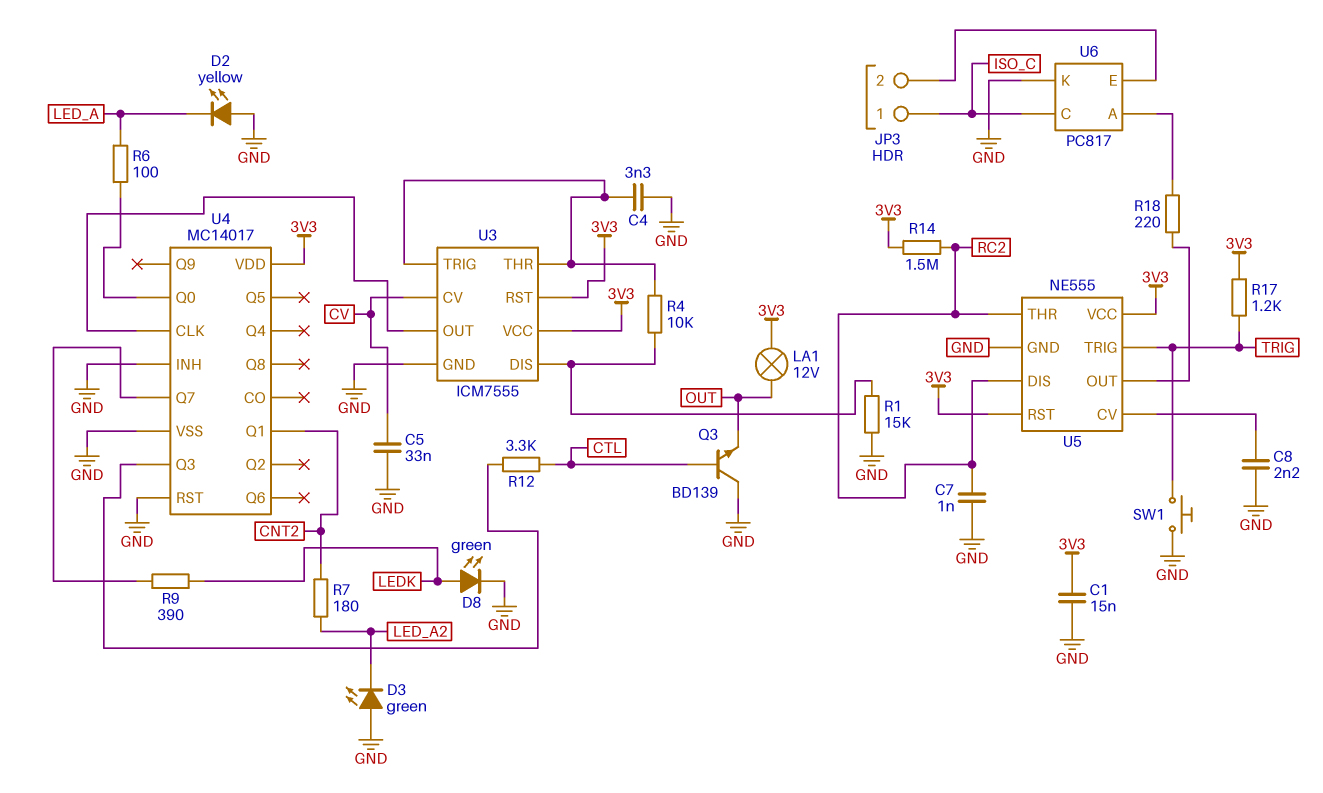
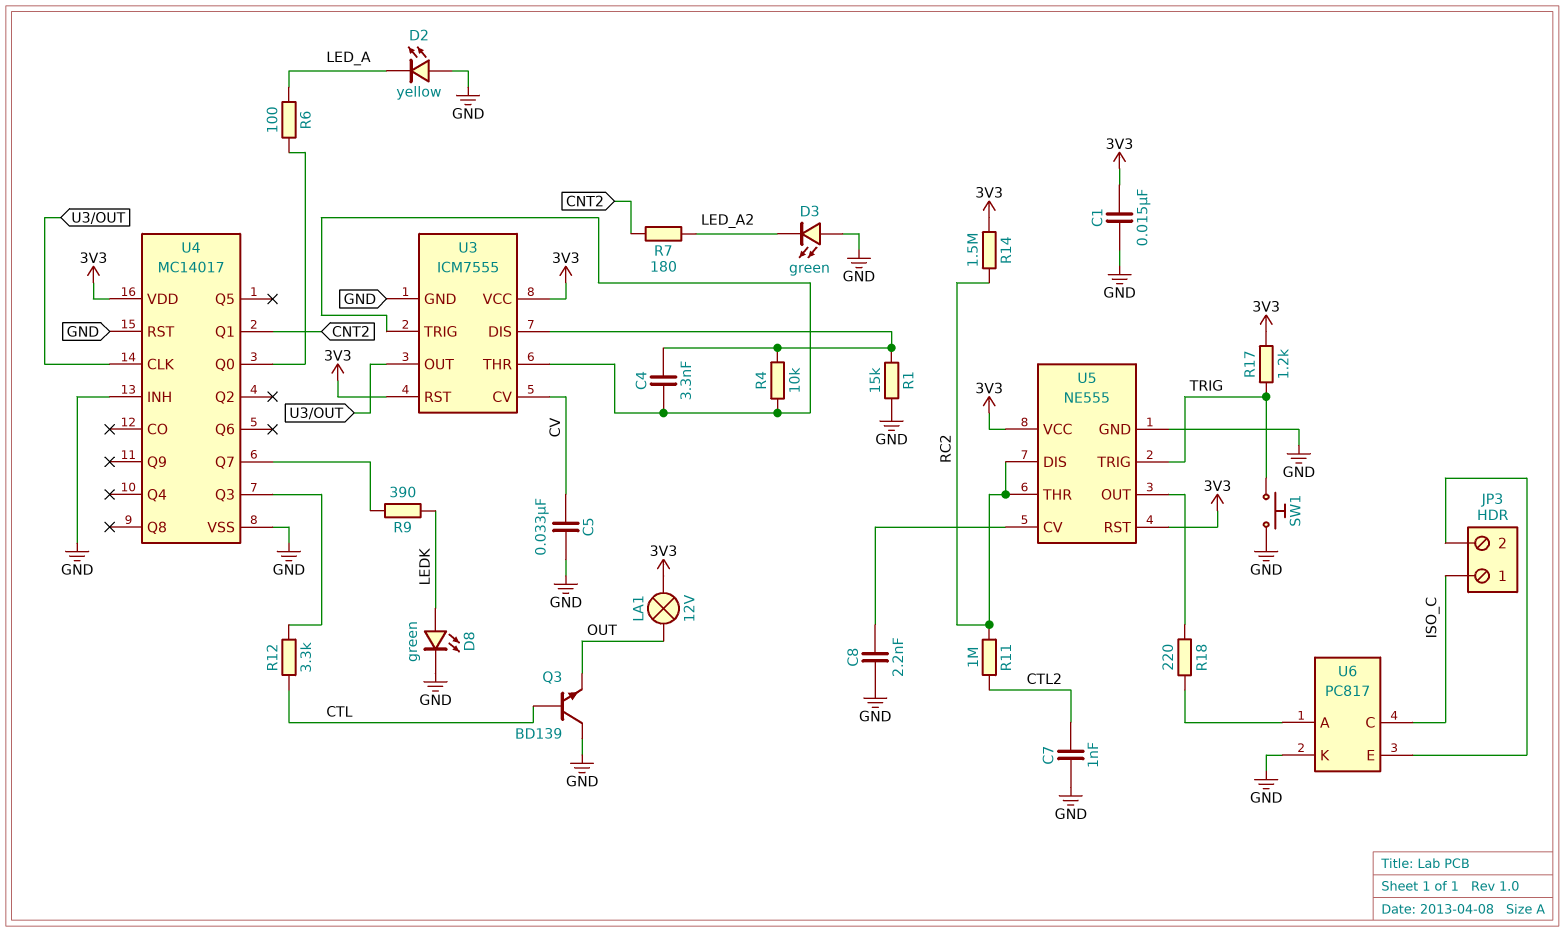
C4: 3.3nF (GND, U3/THR) -> 3.3nF (U3/DIS, U3/THR)
C7: 1nF (GND, RC2) -> 1nF (CTL2, GND)
R11: none -> 1M (CTL2, RC2)

